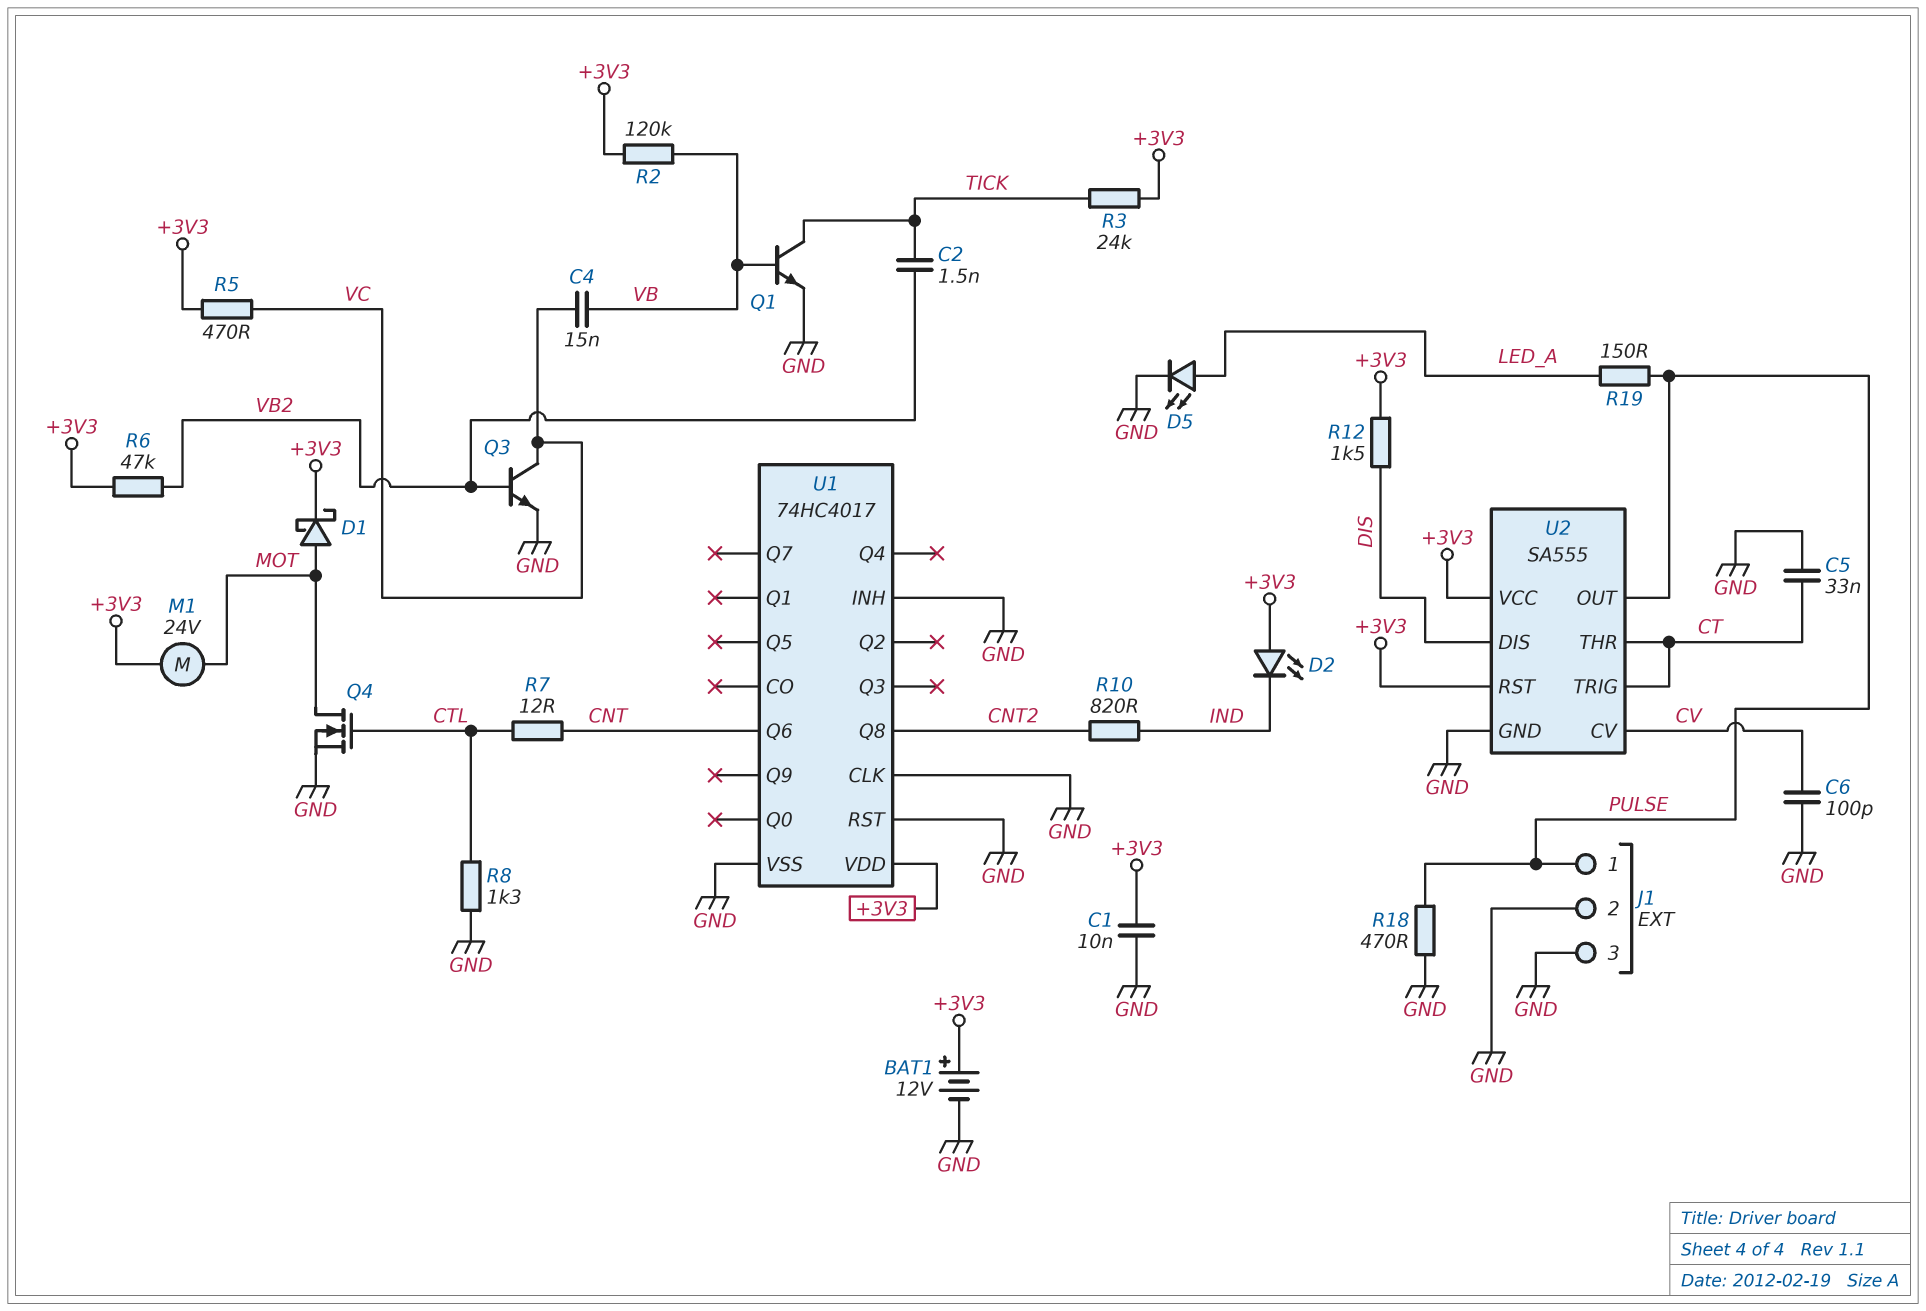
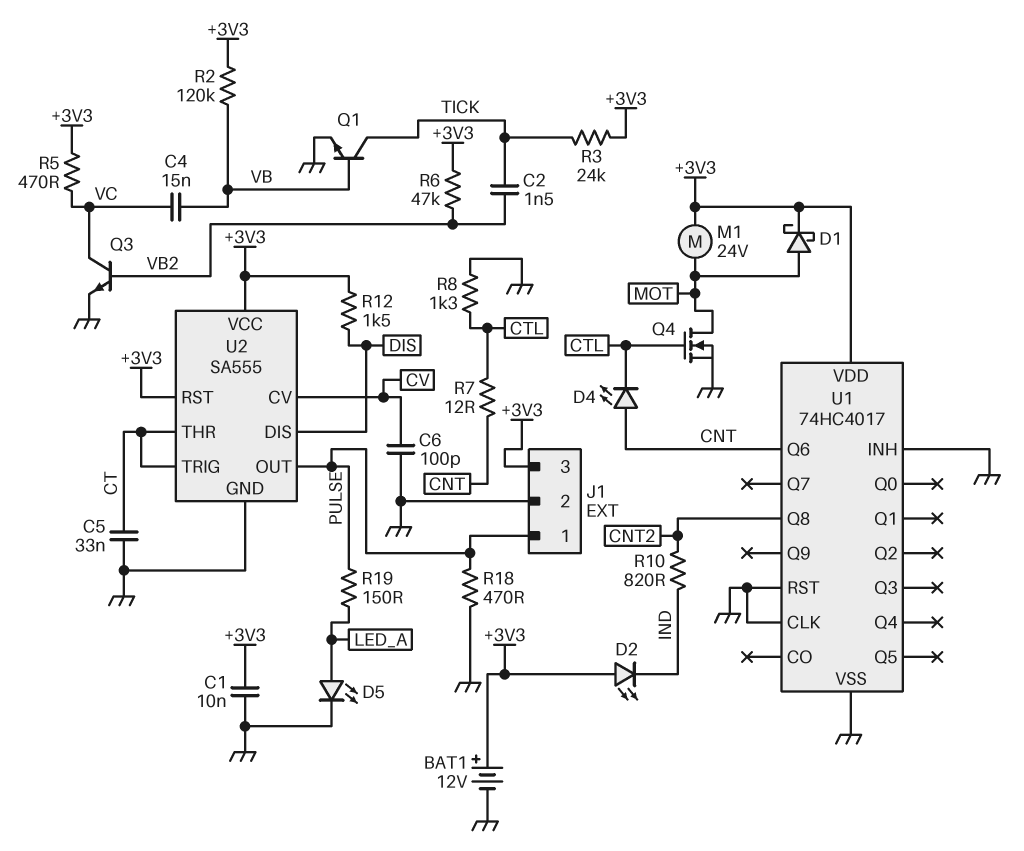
D4: none -> LED (A CNT, K CTL)
J1 pin 3: GND -> +3V3

